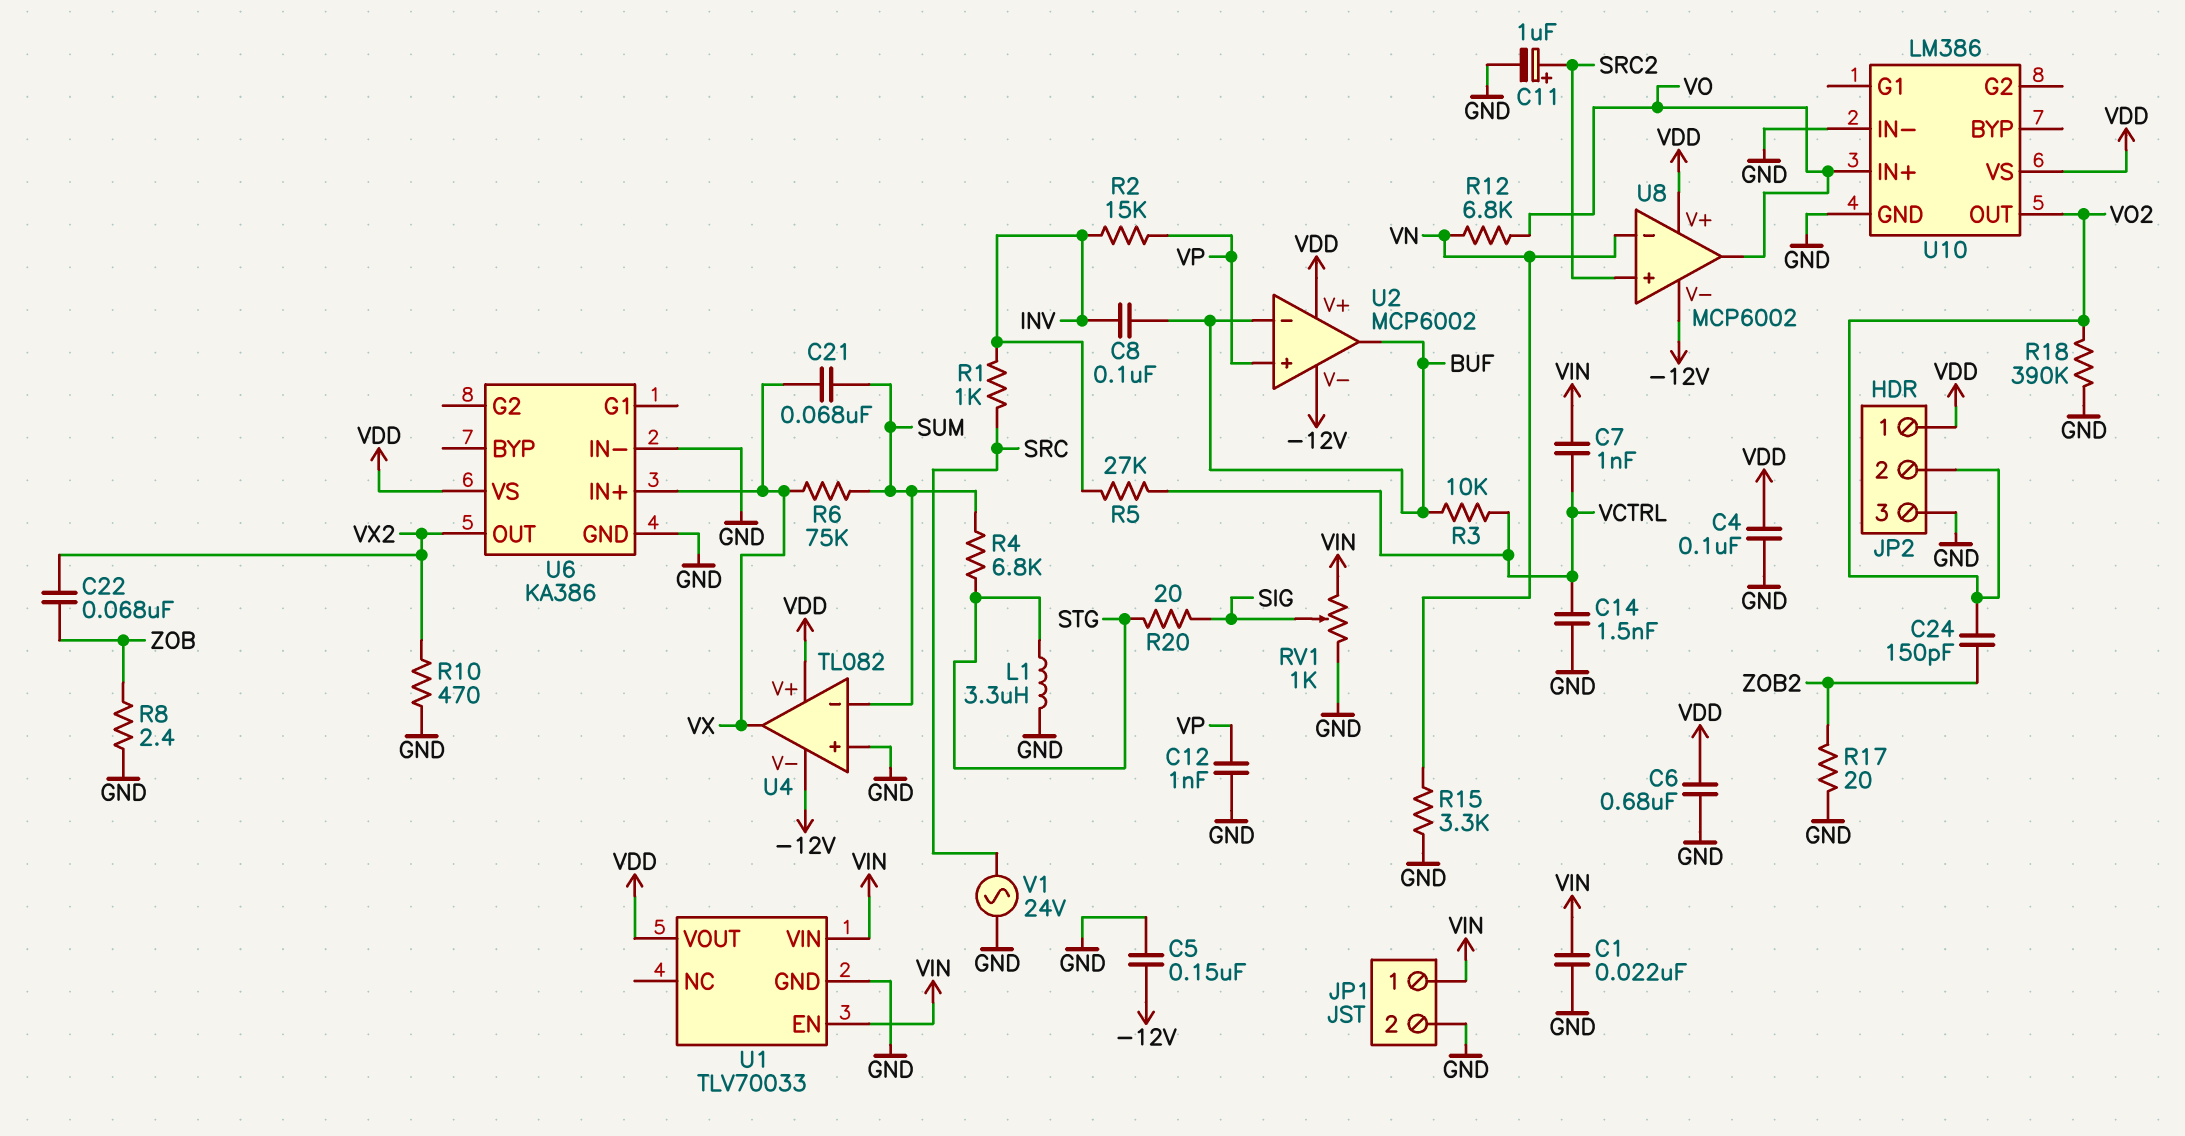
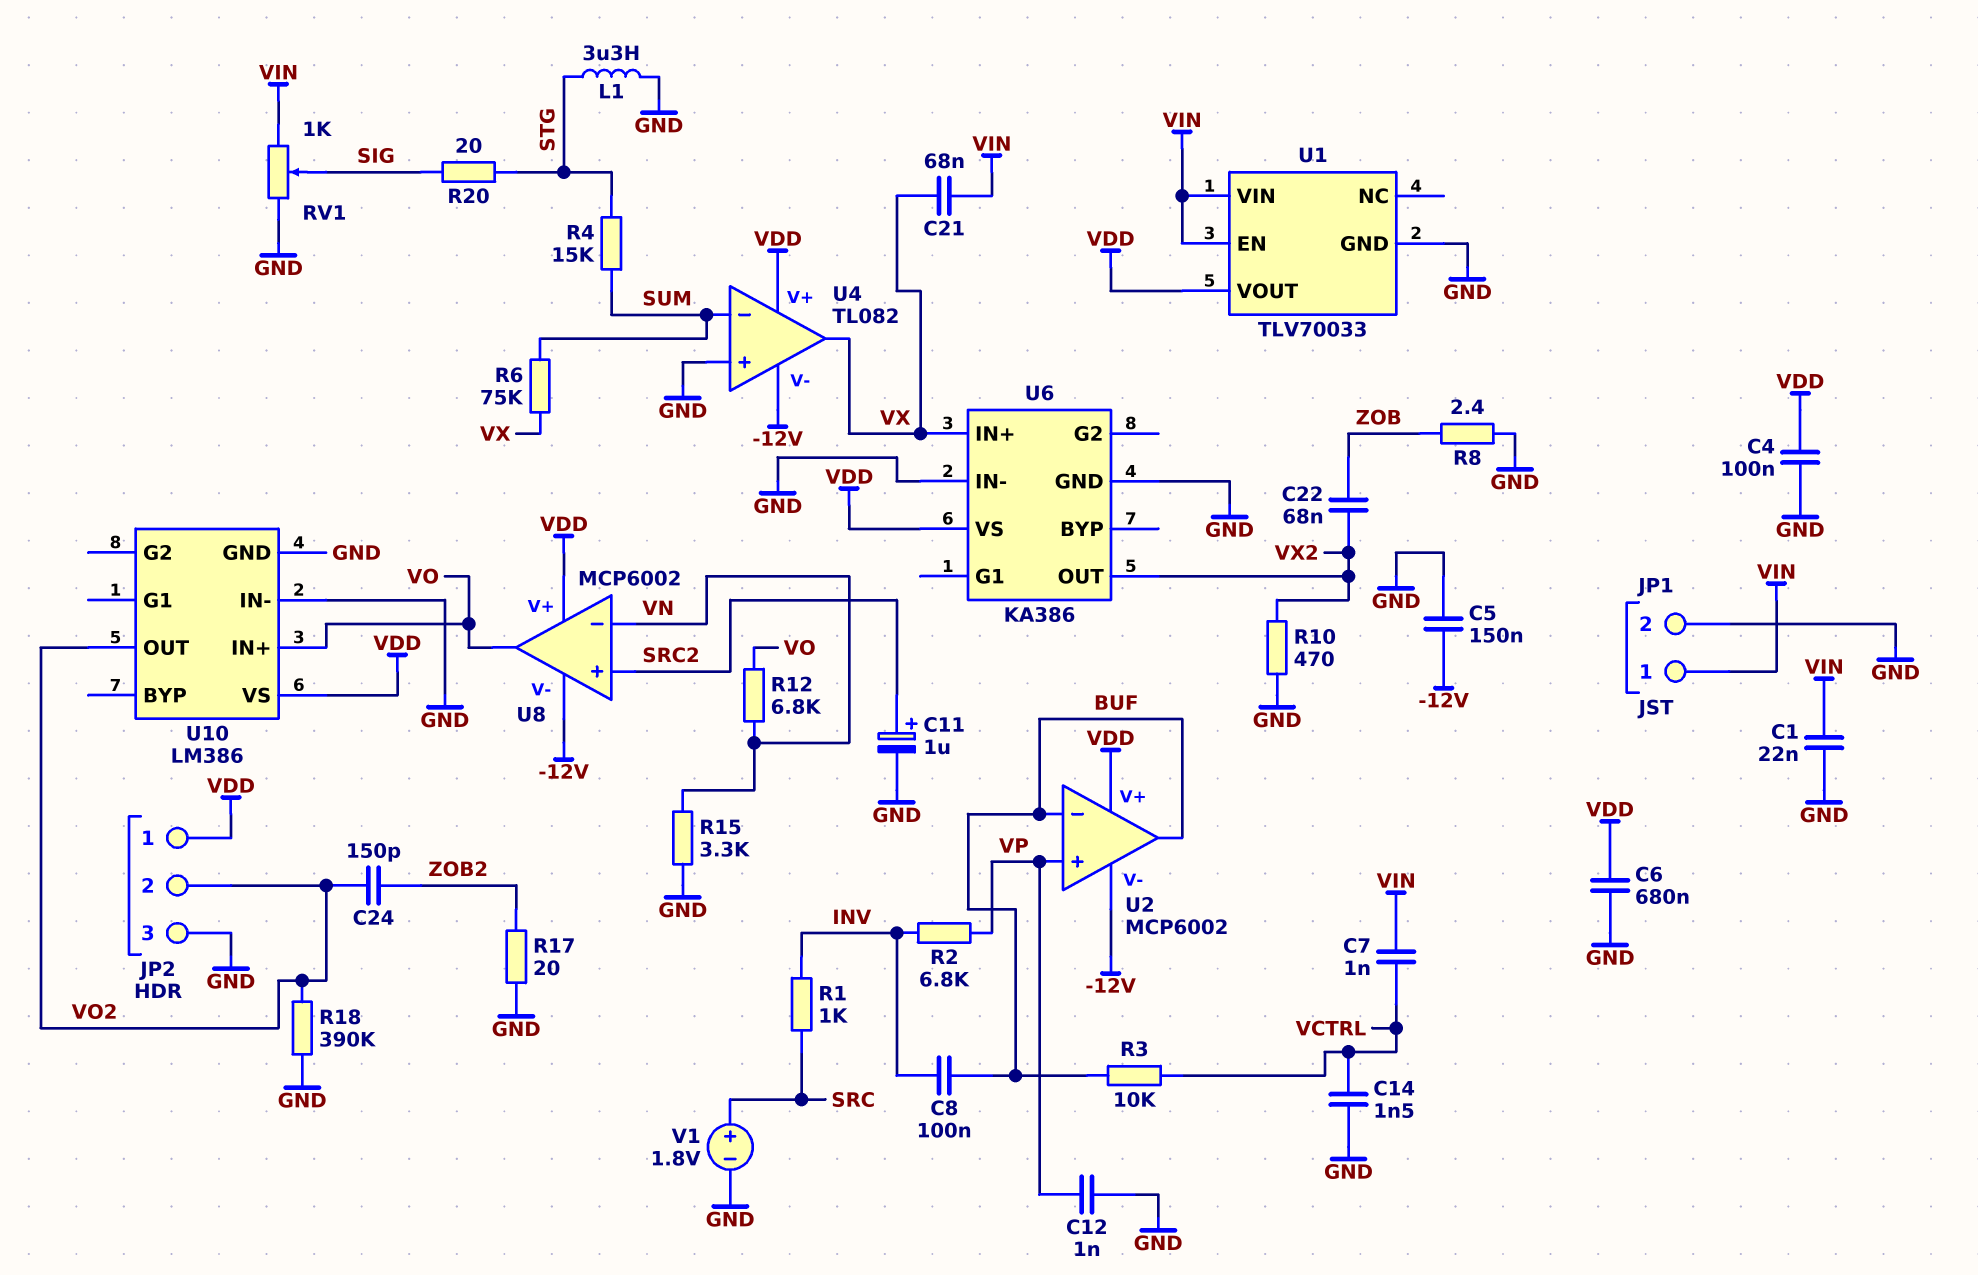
C21: 68nF (SUM, VX) -> 68nF (VIN, VX)
R2: 15k (INV, VP) -> 6.8k (INV, VP)
R4: 6.8k (STG, SUM) -> 15k (STG, SUM)
R5: 27k (INV, VCTRL) -> none
V1: AC 24V (GND, SRC) -> 1.8V (plus SRC, minus GND)

